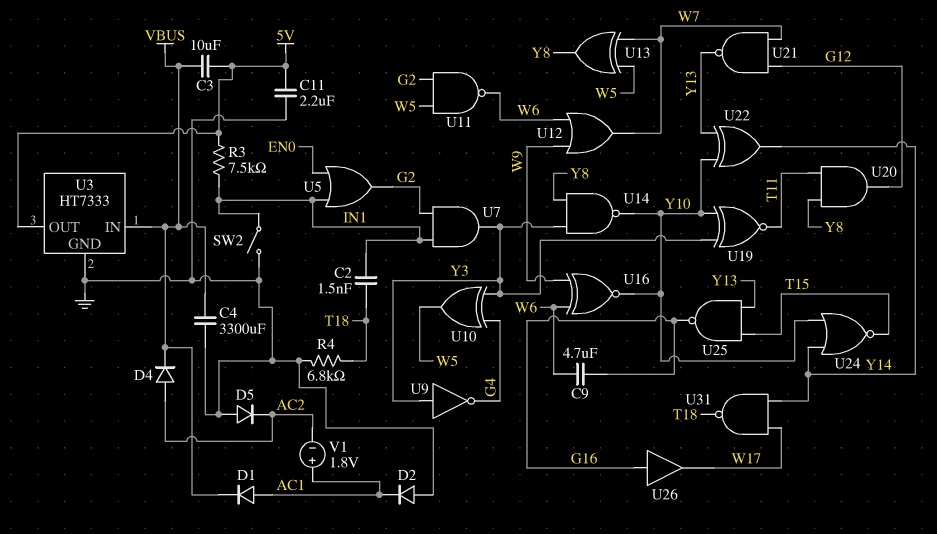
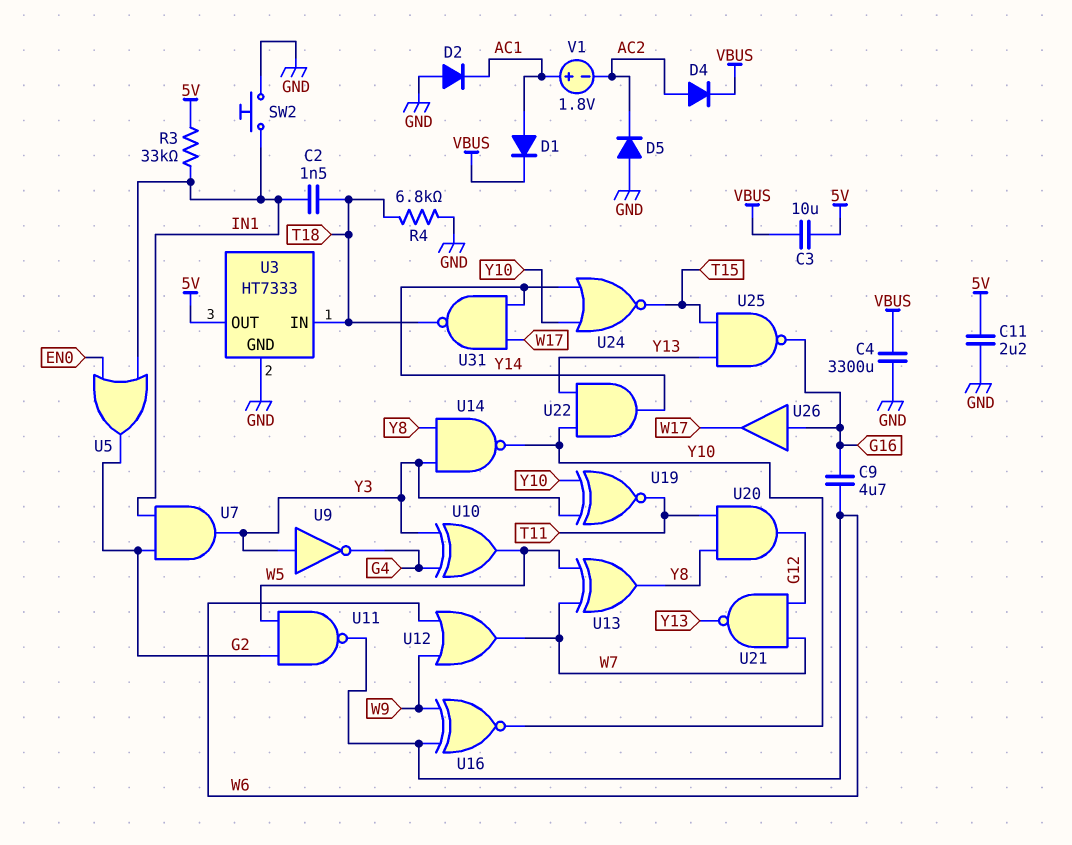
R3: 7.5k (5V, IN1) -> 33k (5V, IN1)
SW2: switch (GND, IN1) -> button (GND, IN1)
U3 pin IN: VBUS -> T18
U22: XOR (in Y10, in Y13, out Y14) -> AND (in Y10, in Y13, out Y14)

